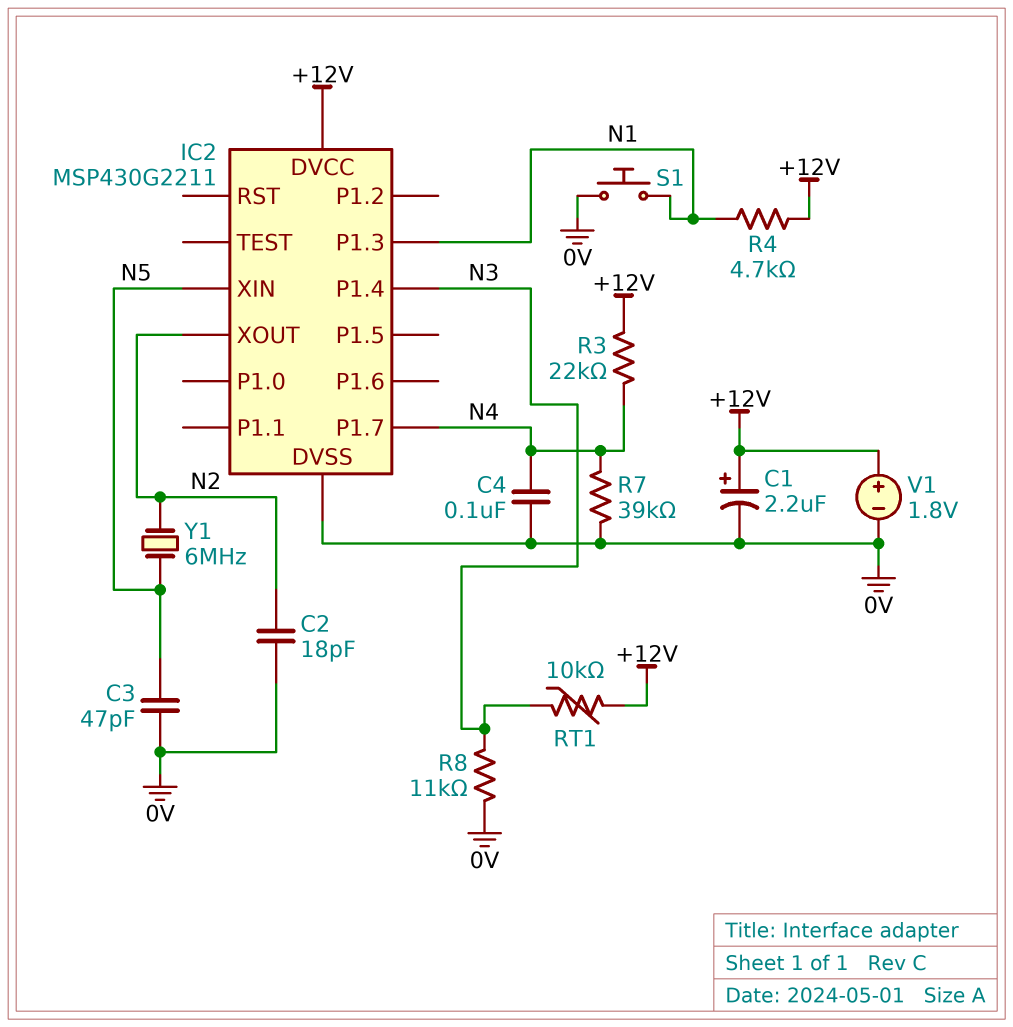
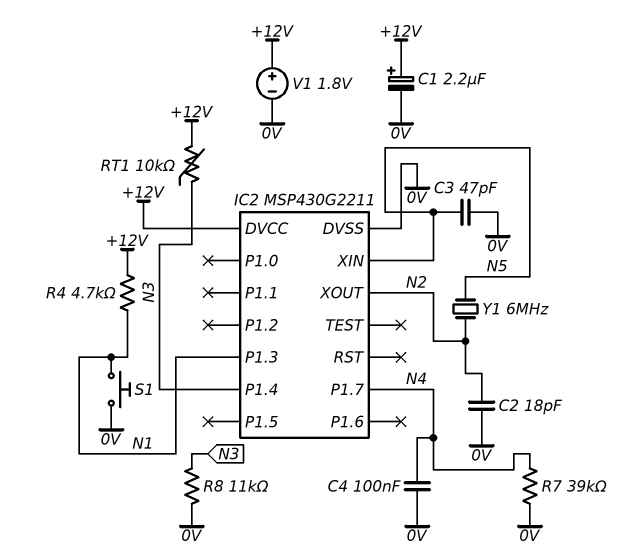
R3: 22k (+12V, N4) -> none

